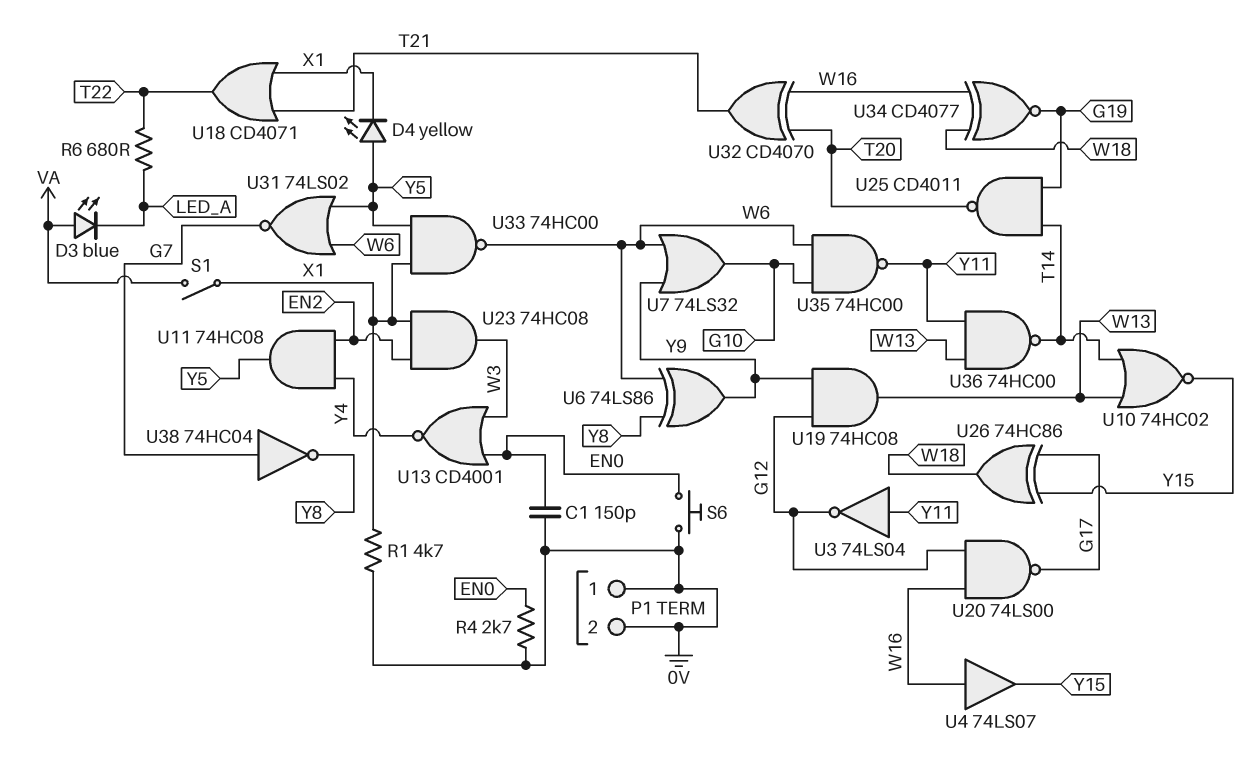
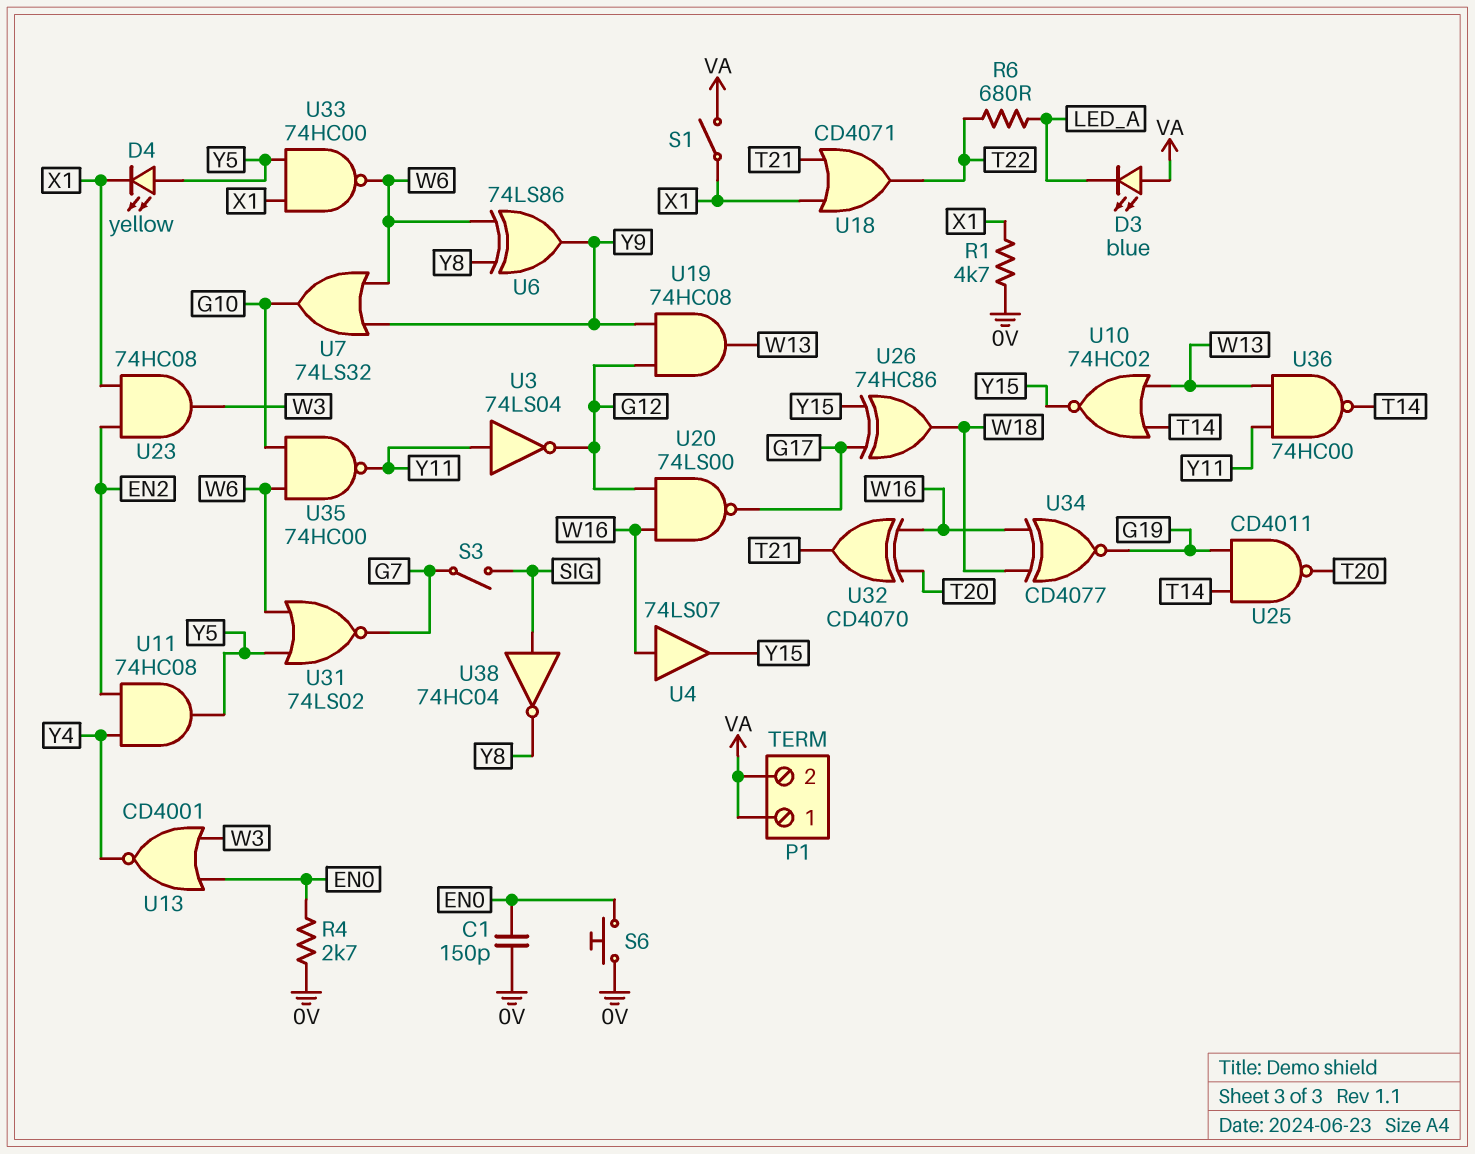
P1 pin 1: 0V -> VA
P1 pin 2: 0V -> VA
S3: none -> switch (G7, SIG)
U38: NOT 74HC04 (in G7, out Y8) -> NOT 74HC04 (in SIG, out Y8)

